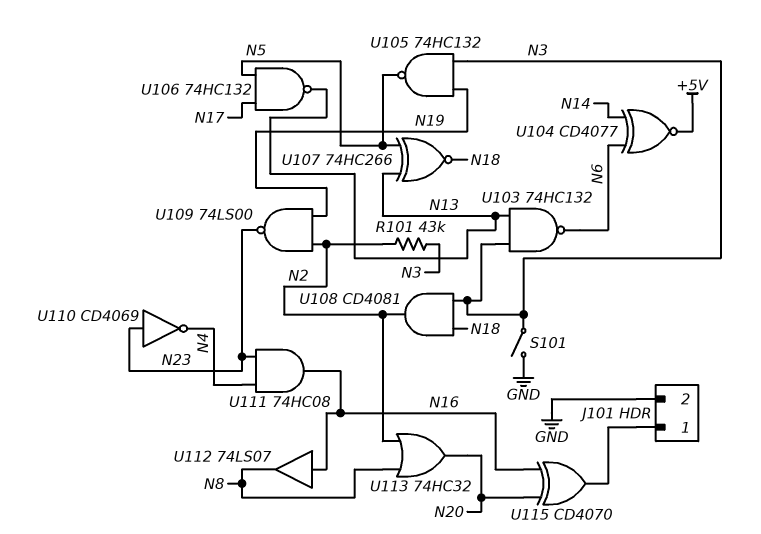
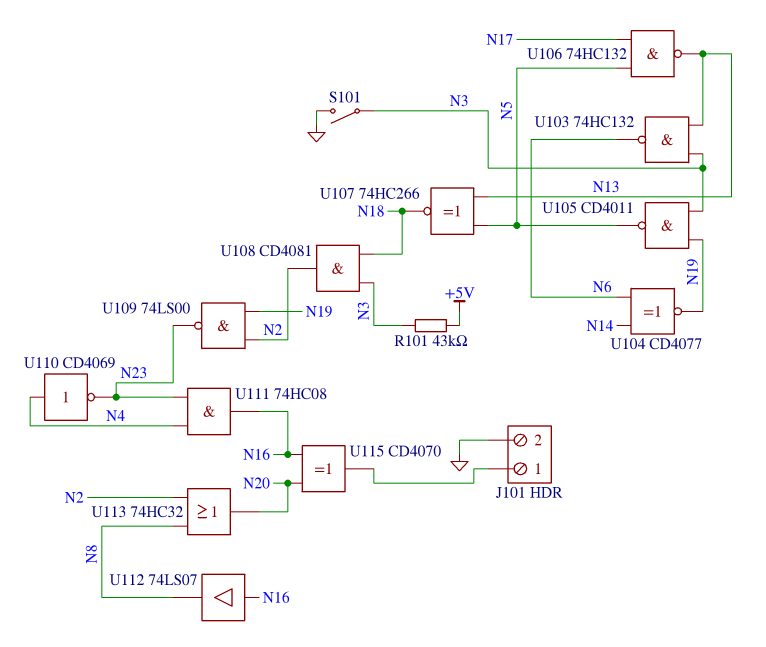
R101: 43k (N2, N3) -> 43k (+5V, N3)
U104: XNOR CD4077 (in N6, in N14, out +5V) -> XNOR CD4077 (in N6, in N14, out N19)
U105: NAND 74HC132 (in N3, in N19, out N5) -> NAND CD4011 (in N3, in N19, out N5)
U110: NOT CD4069 (in N23, out N4) -> NOT CD4069 (in N4, out N23)

